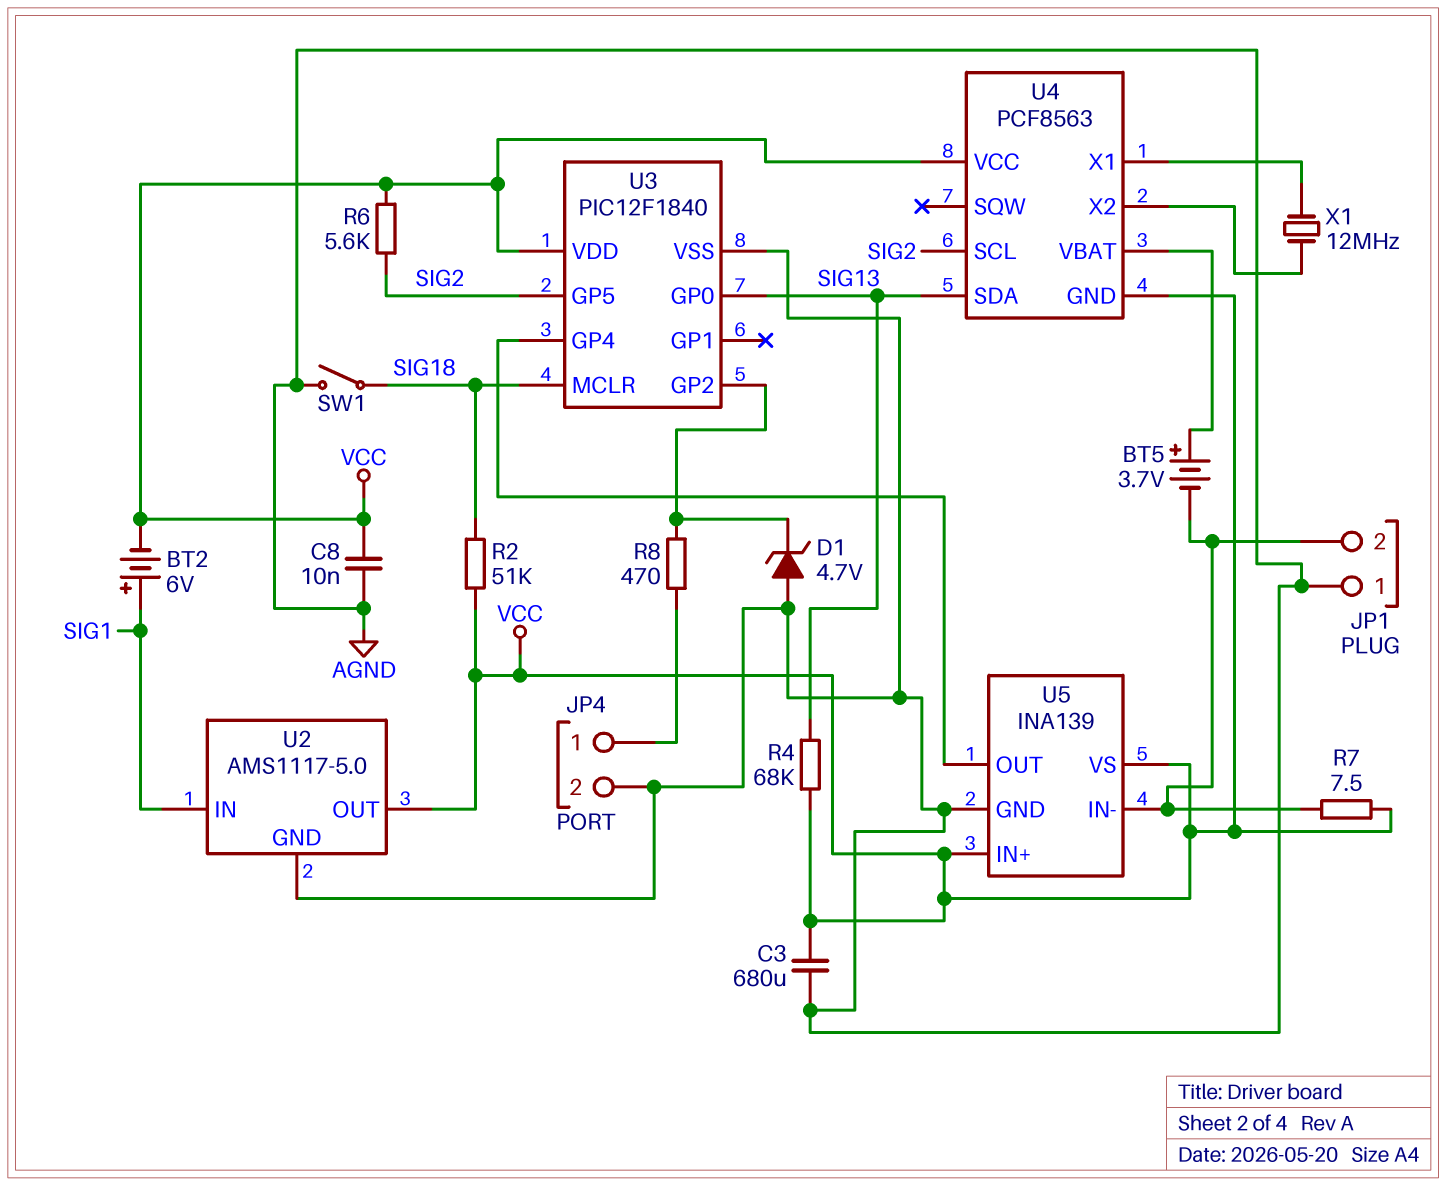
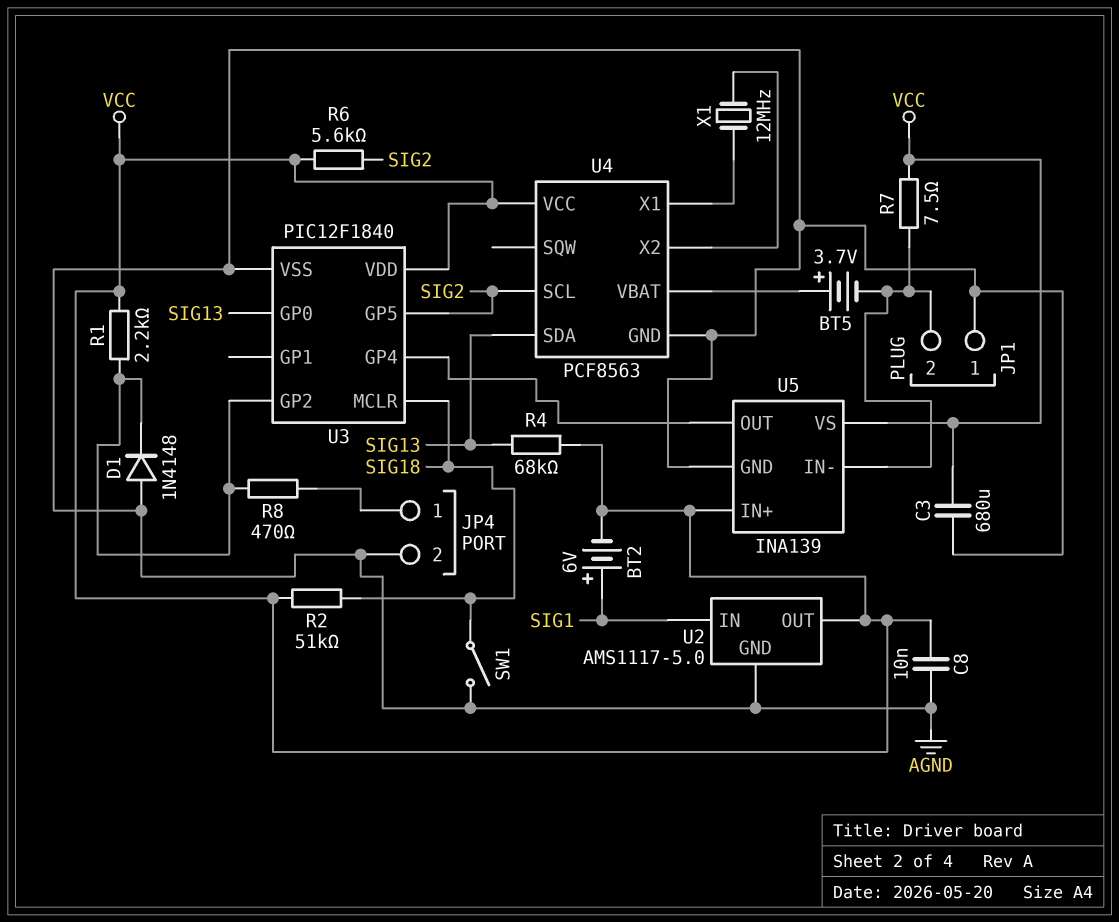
D1: zener 4.7V (A AGND, K U3/GP2) -> diode 1N4148 (A AGND, K U3/GP2)
R1: none -> 2.2k (U3/GP2, VCC)
U4 pin GND: VCC -> AGND

